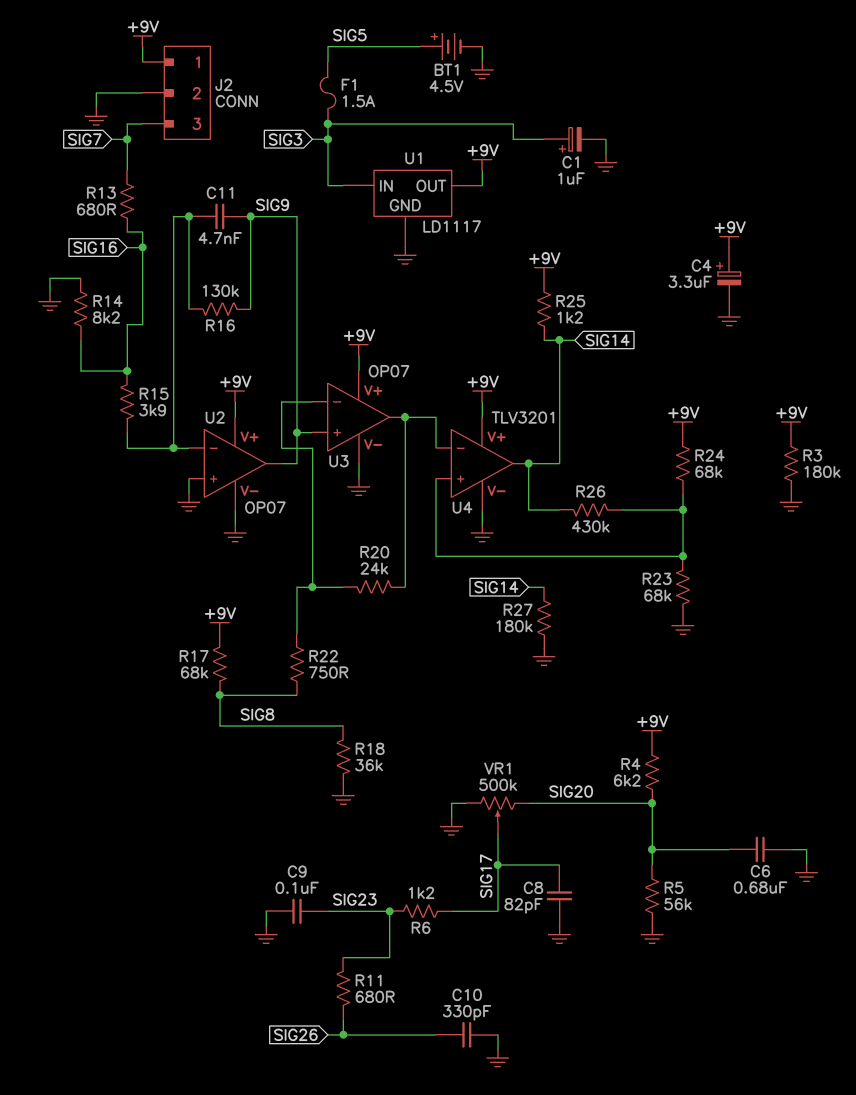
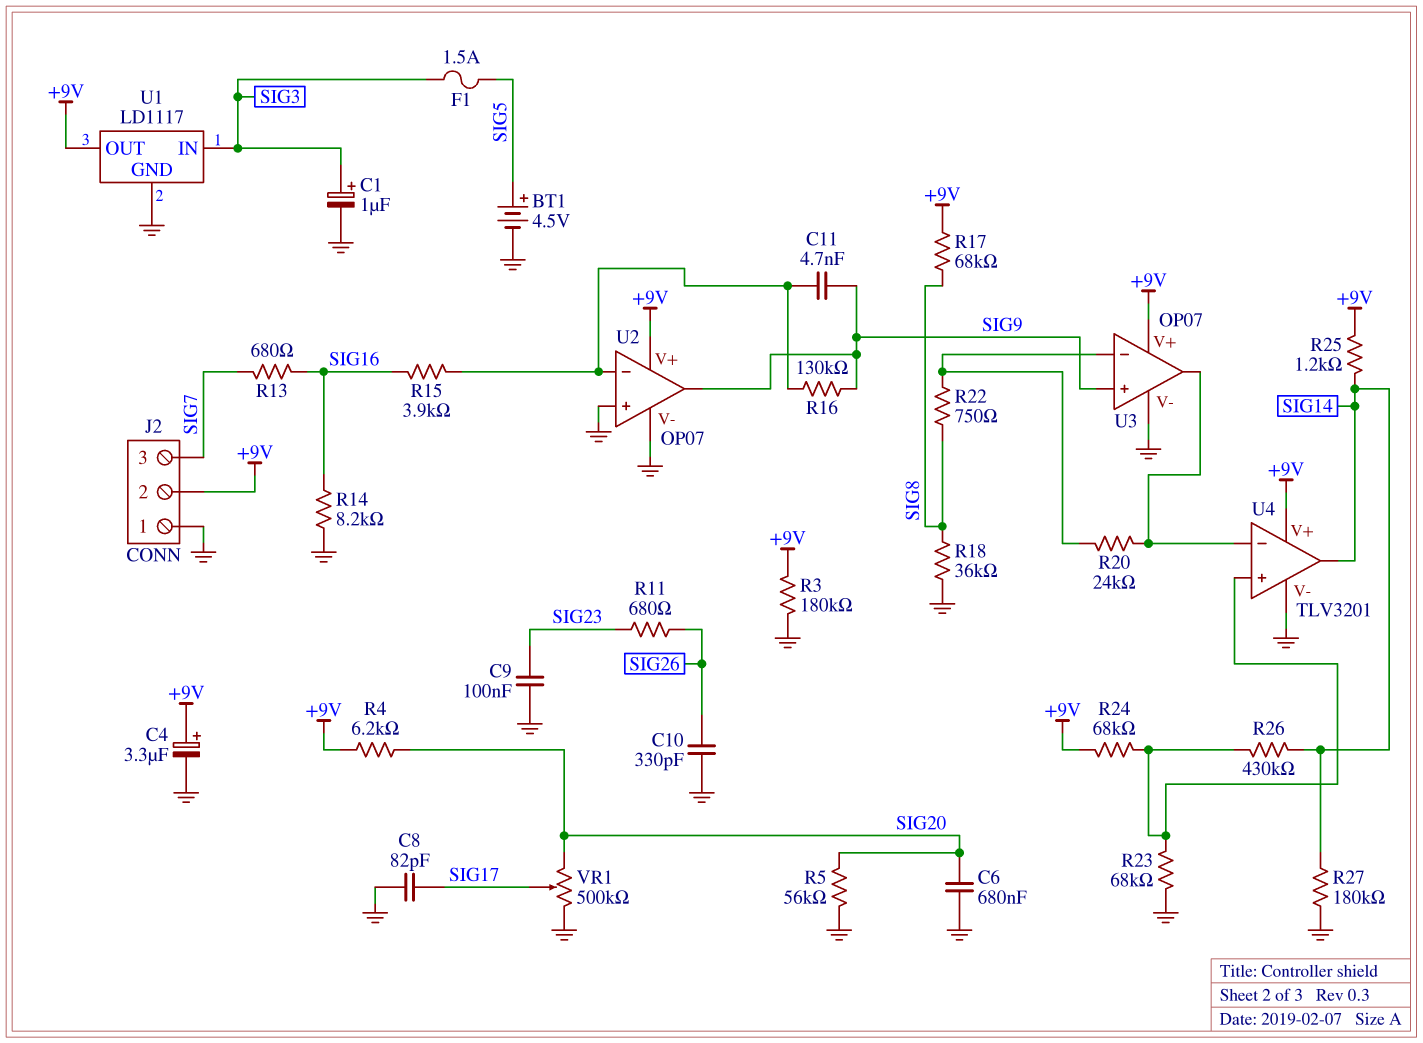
J2 pin 1: +9V -> GND
J2 pin 2: GND -> +9V
R6: 1.2k (SIG17, SIG23) -> none

